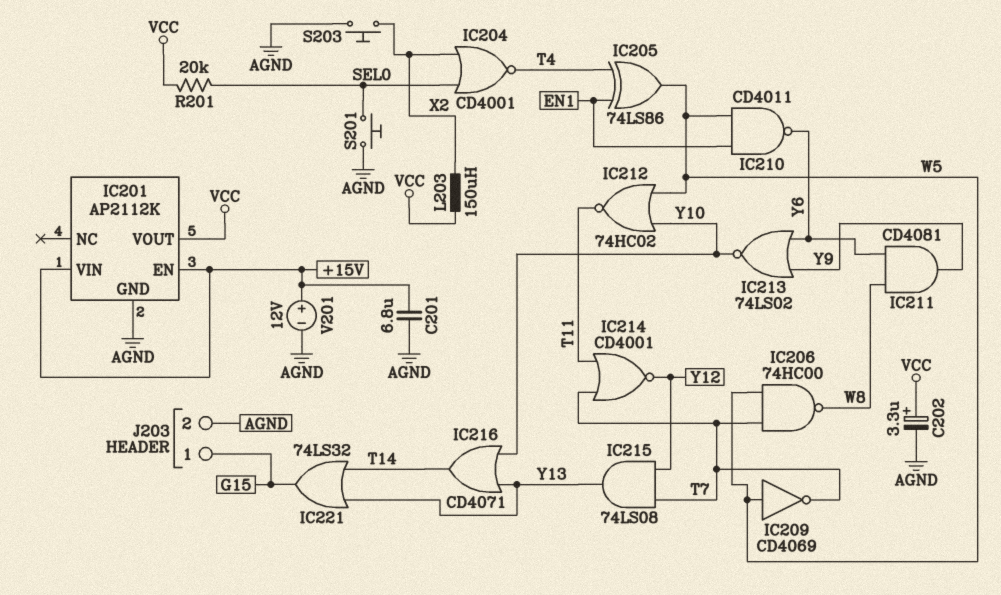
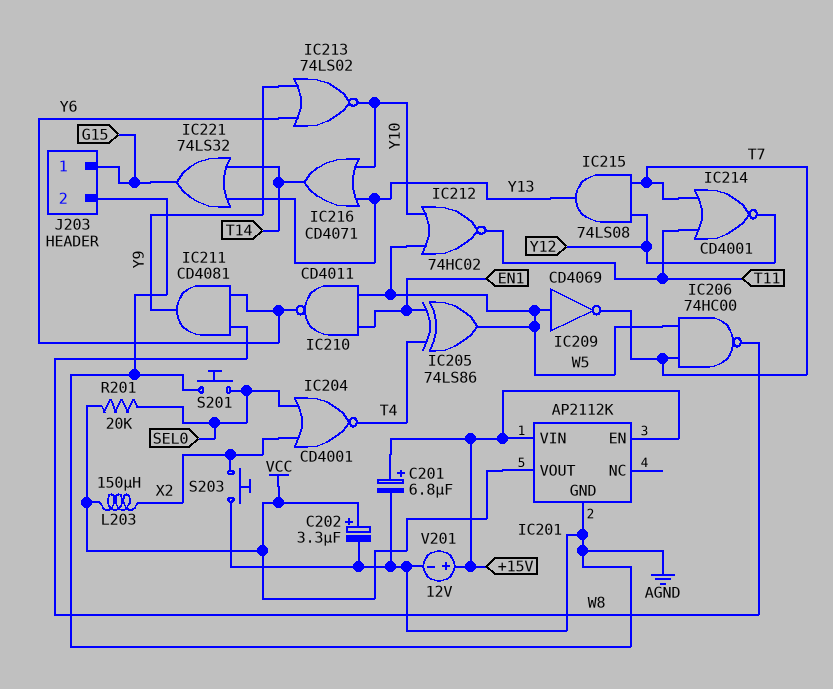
C201: 6.8uF (+15V, AGND) -> 6.8uF (plus +15V, minus AGND)

